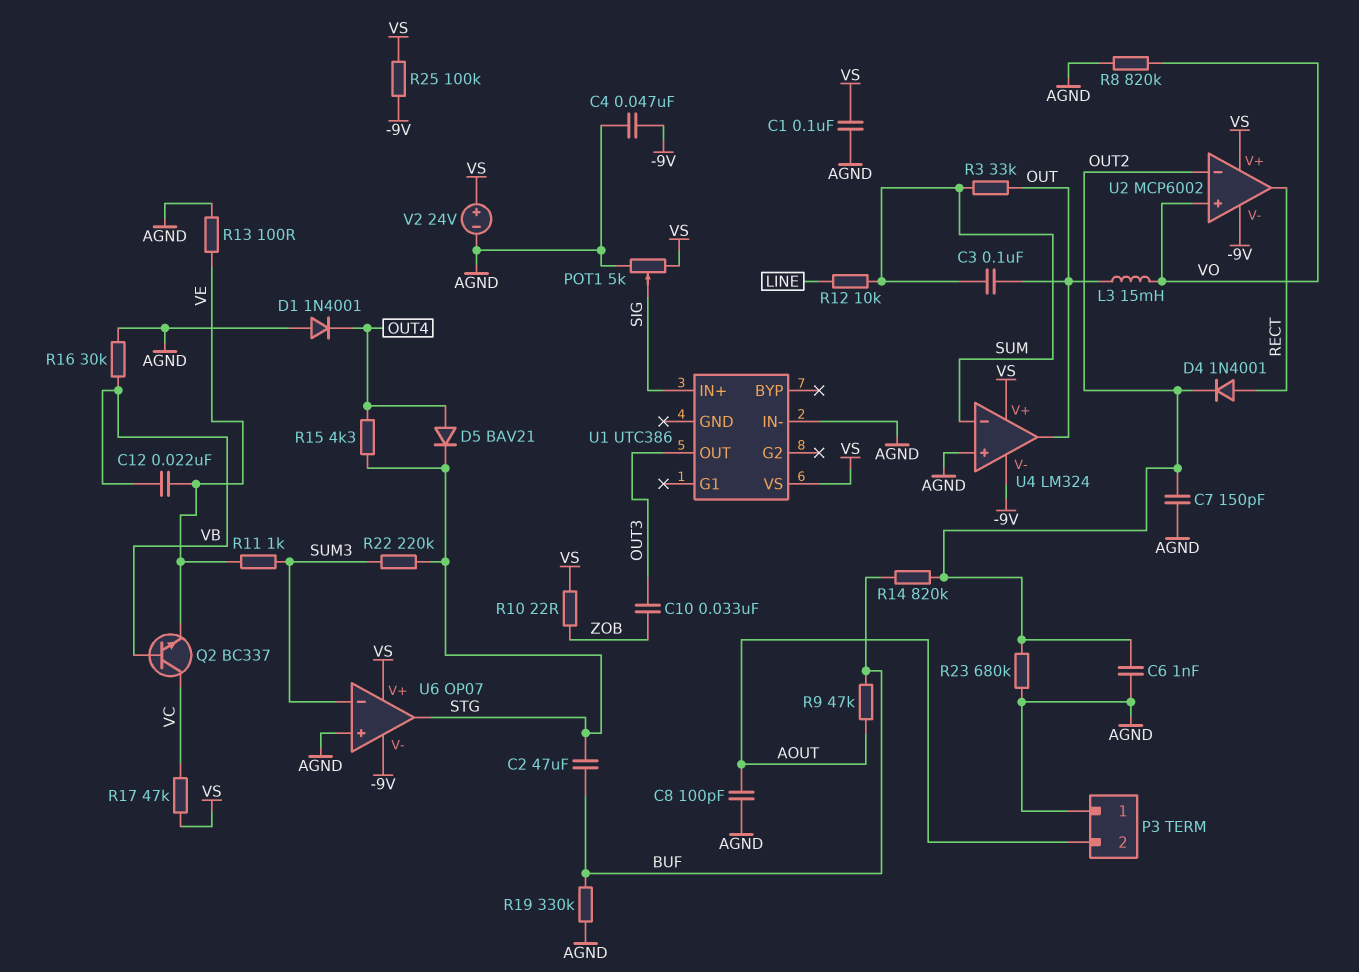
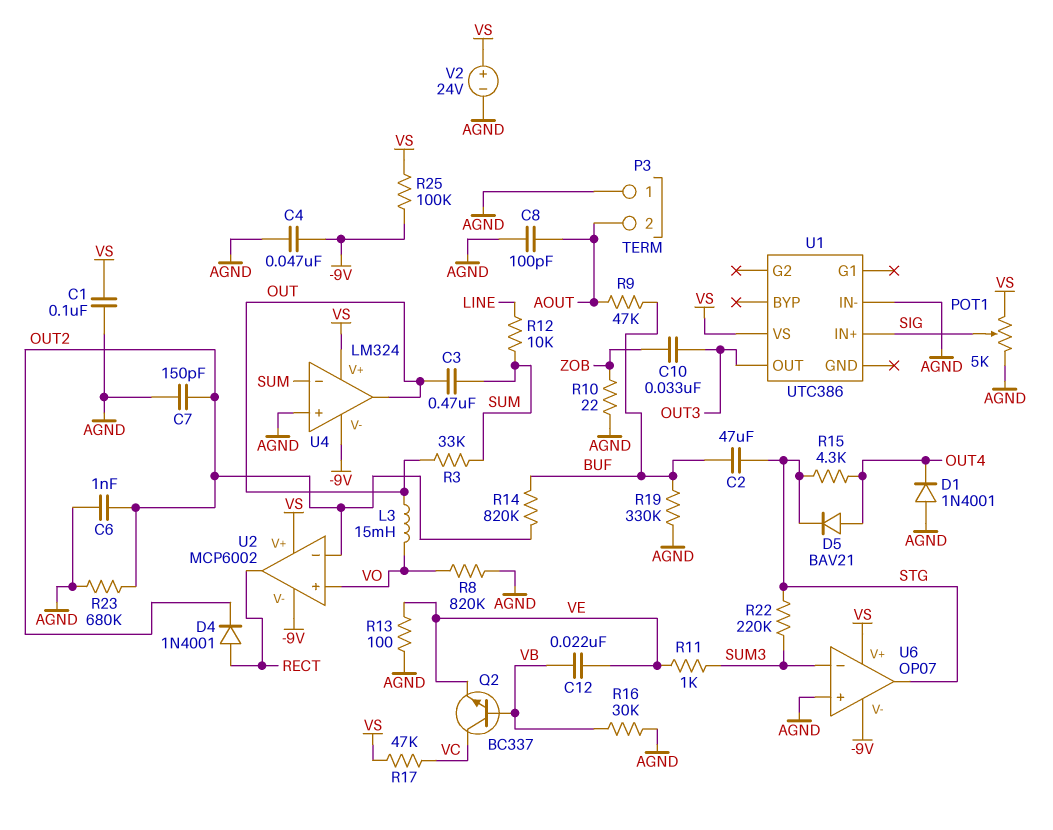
C3: 100nF (OUT, SUM) -> 470nF (OUT, SUM)
R10: 22 (VS, ZOB) -> 22 (AGND, ZOB)

